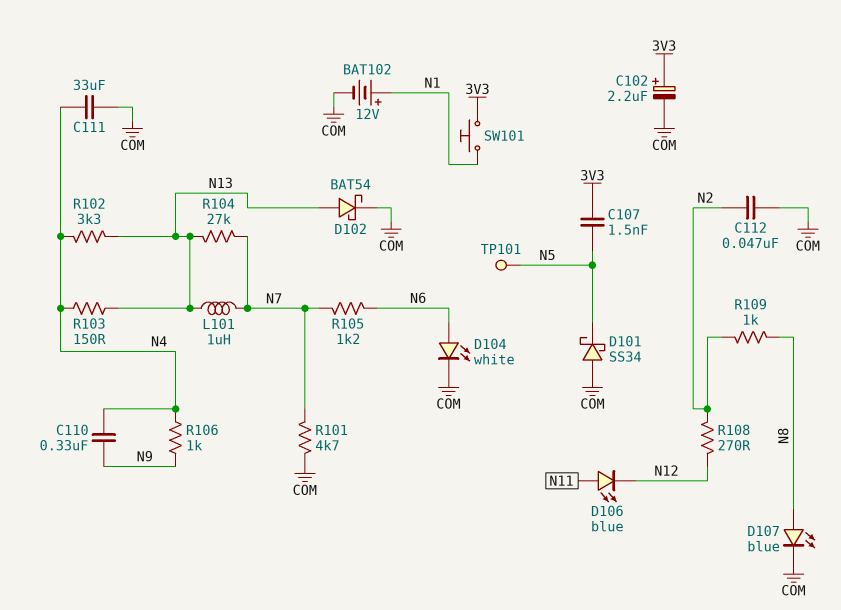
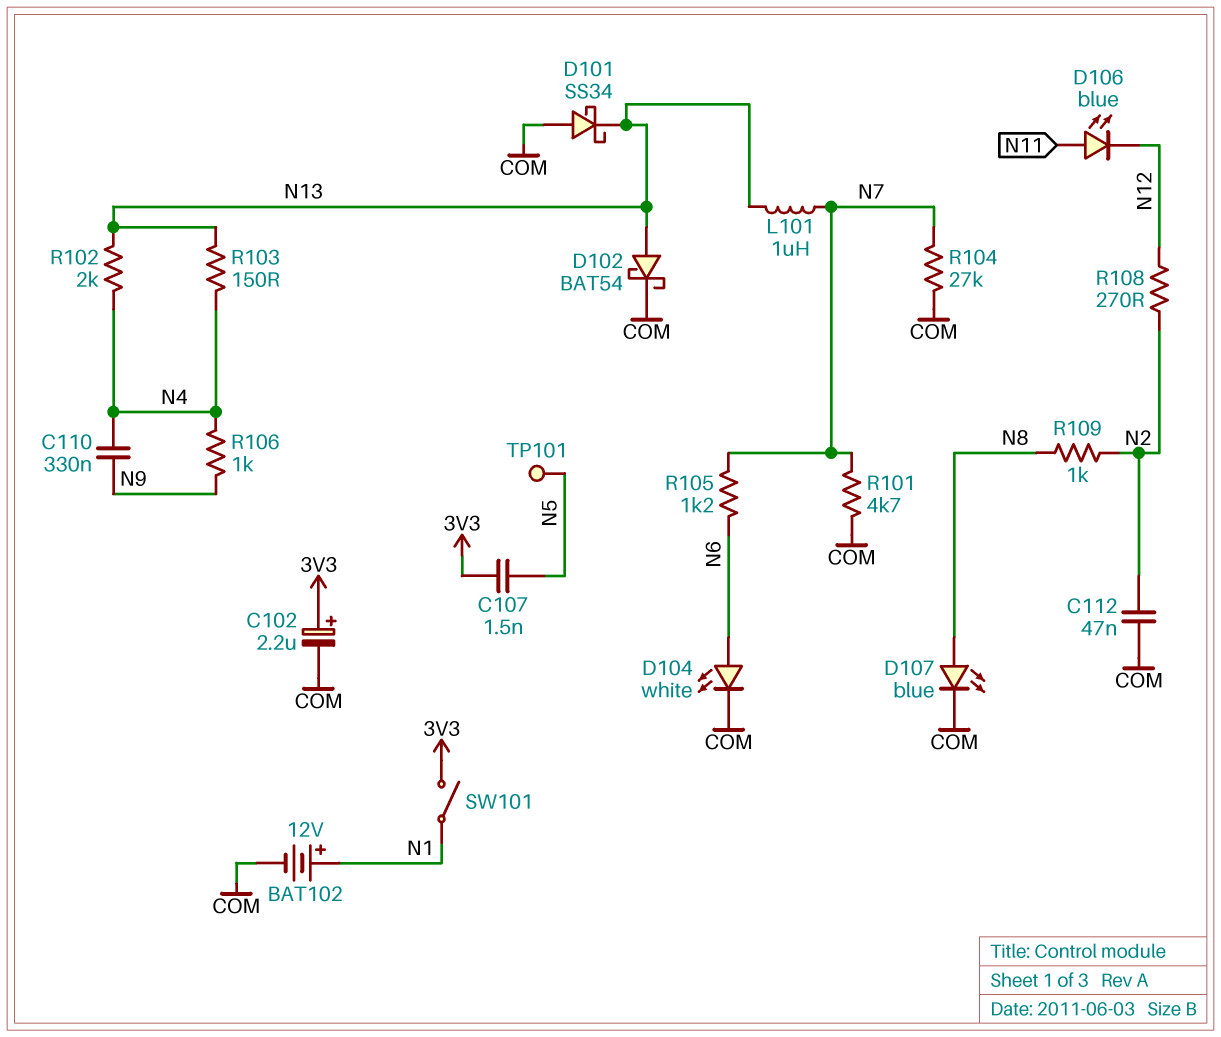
C111: 33uF (COM, N4) -> none
D101: schottky SS34 (A COM, K N5) -> schottky SS34 (A COM, K N13)
R102: 3.3k (N4, N13) -> 2k (N4, N13)
R104: 27k (N7, N13) -> 27k (COM, N7)
SW101: button (3V3, N1) -> switch (3V3, N1)

